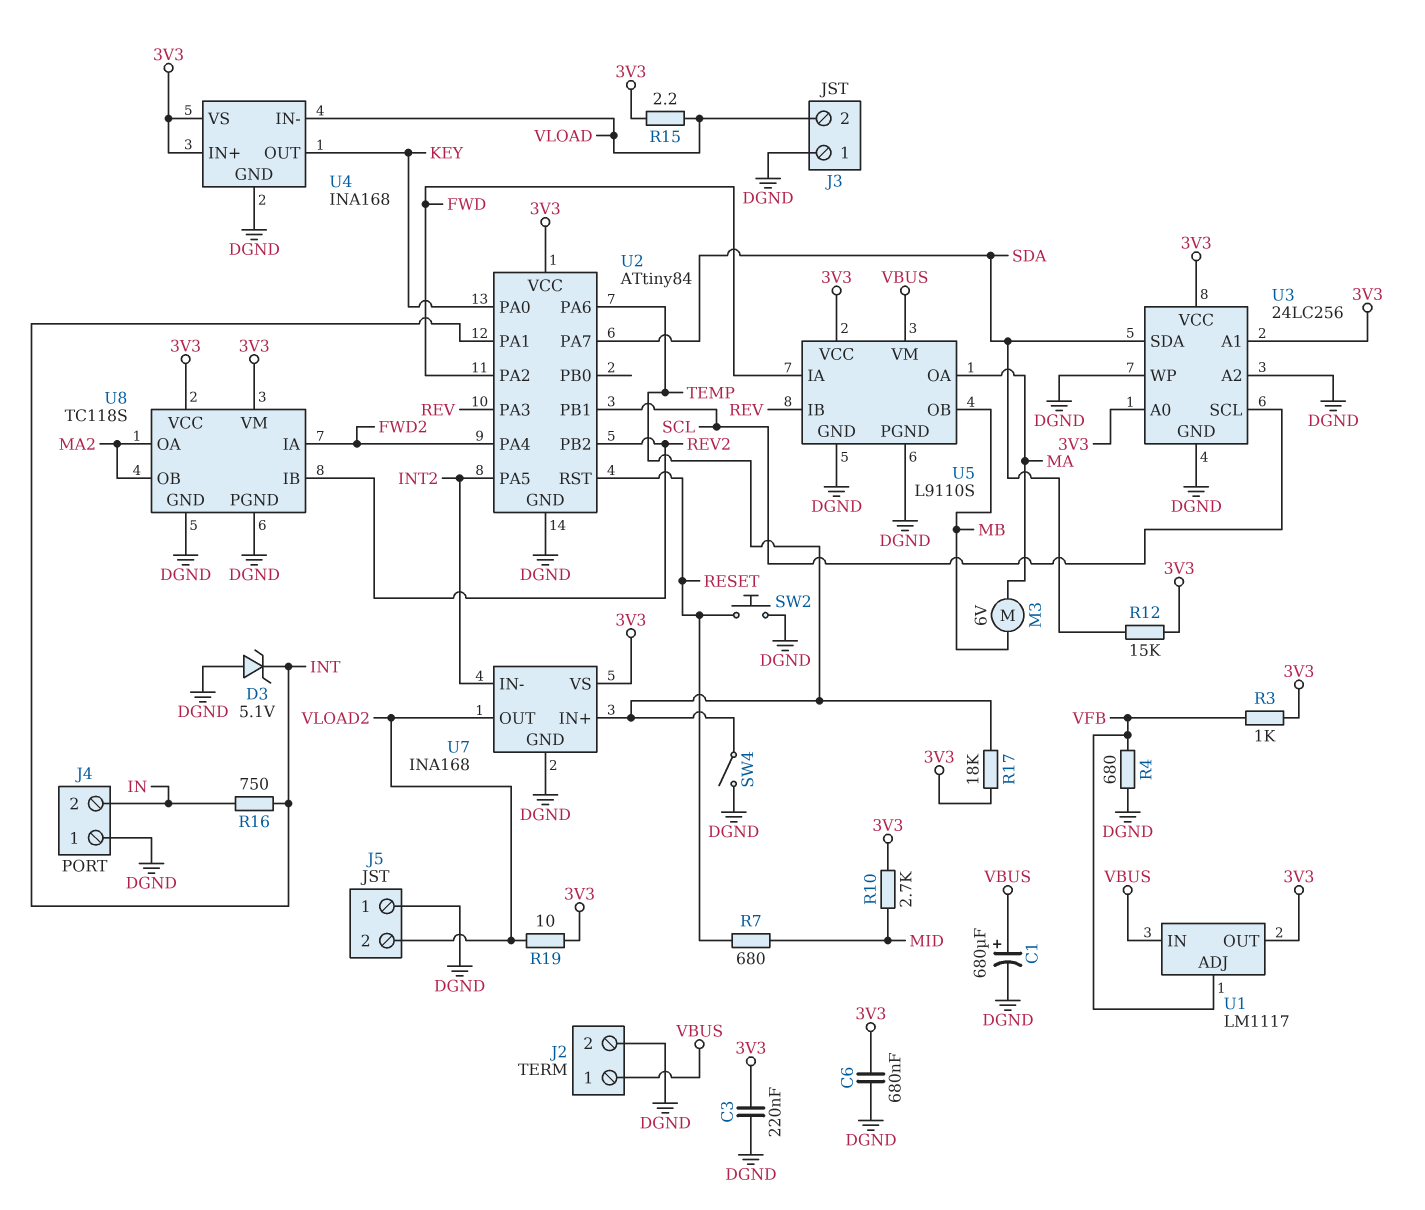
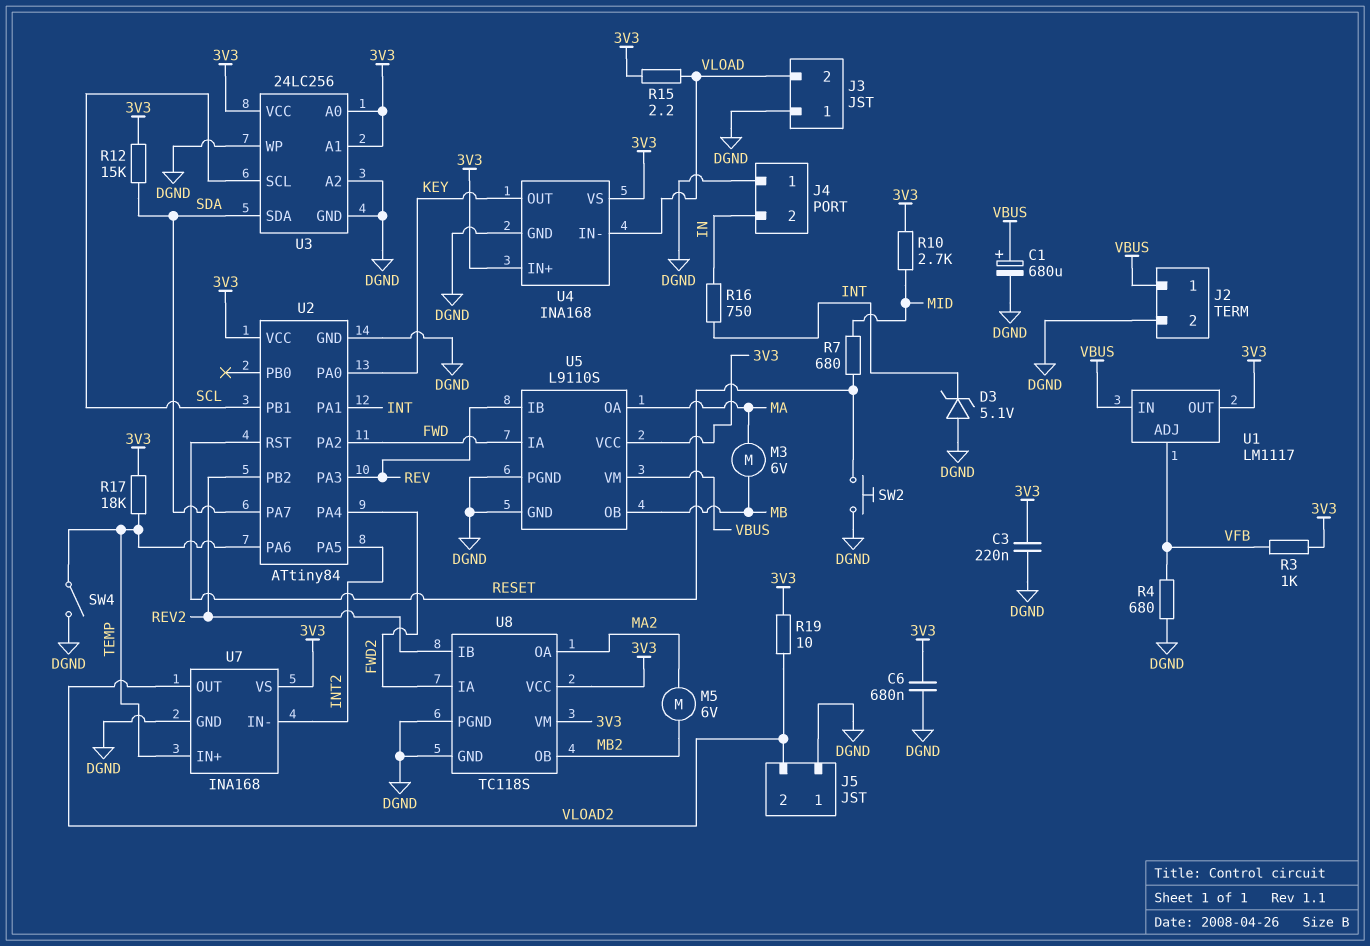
M5: none -> motor 6V (MA2, MB2)
U8 pin OB: MA2 -> MB2

